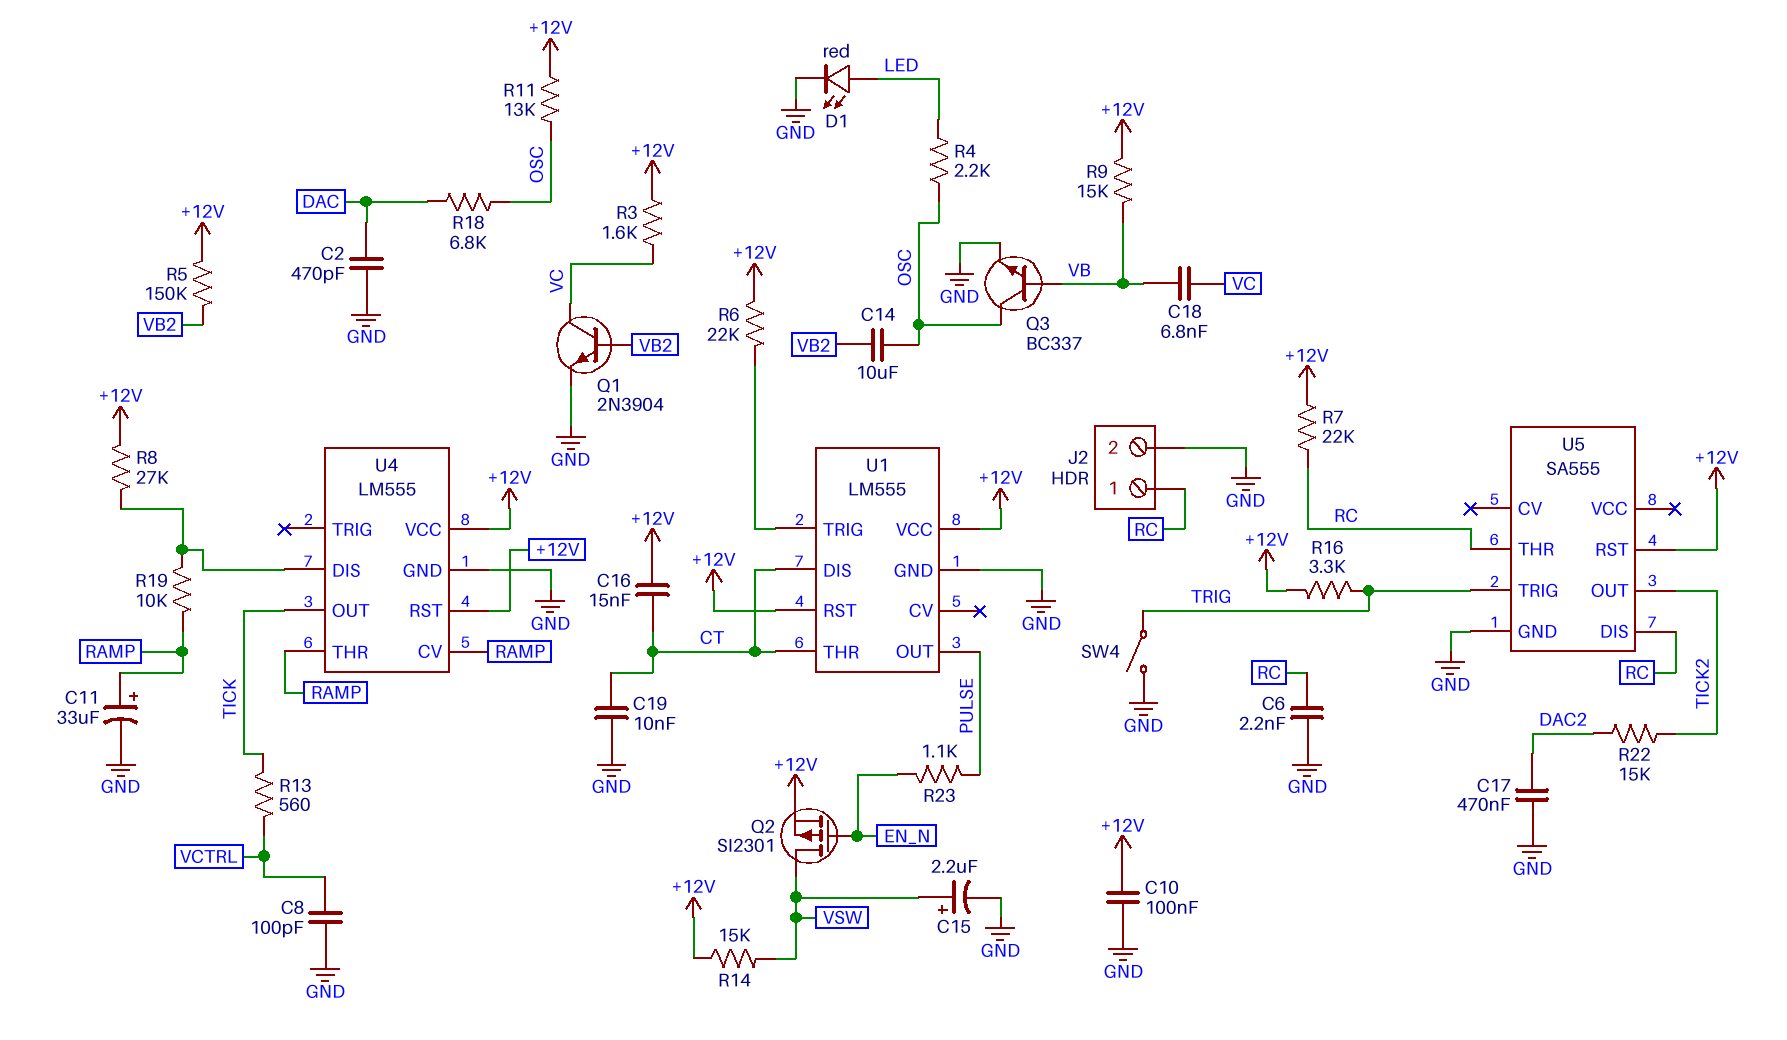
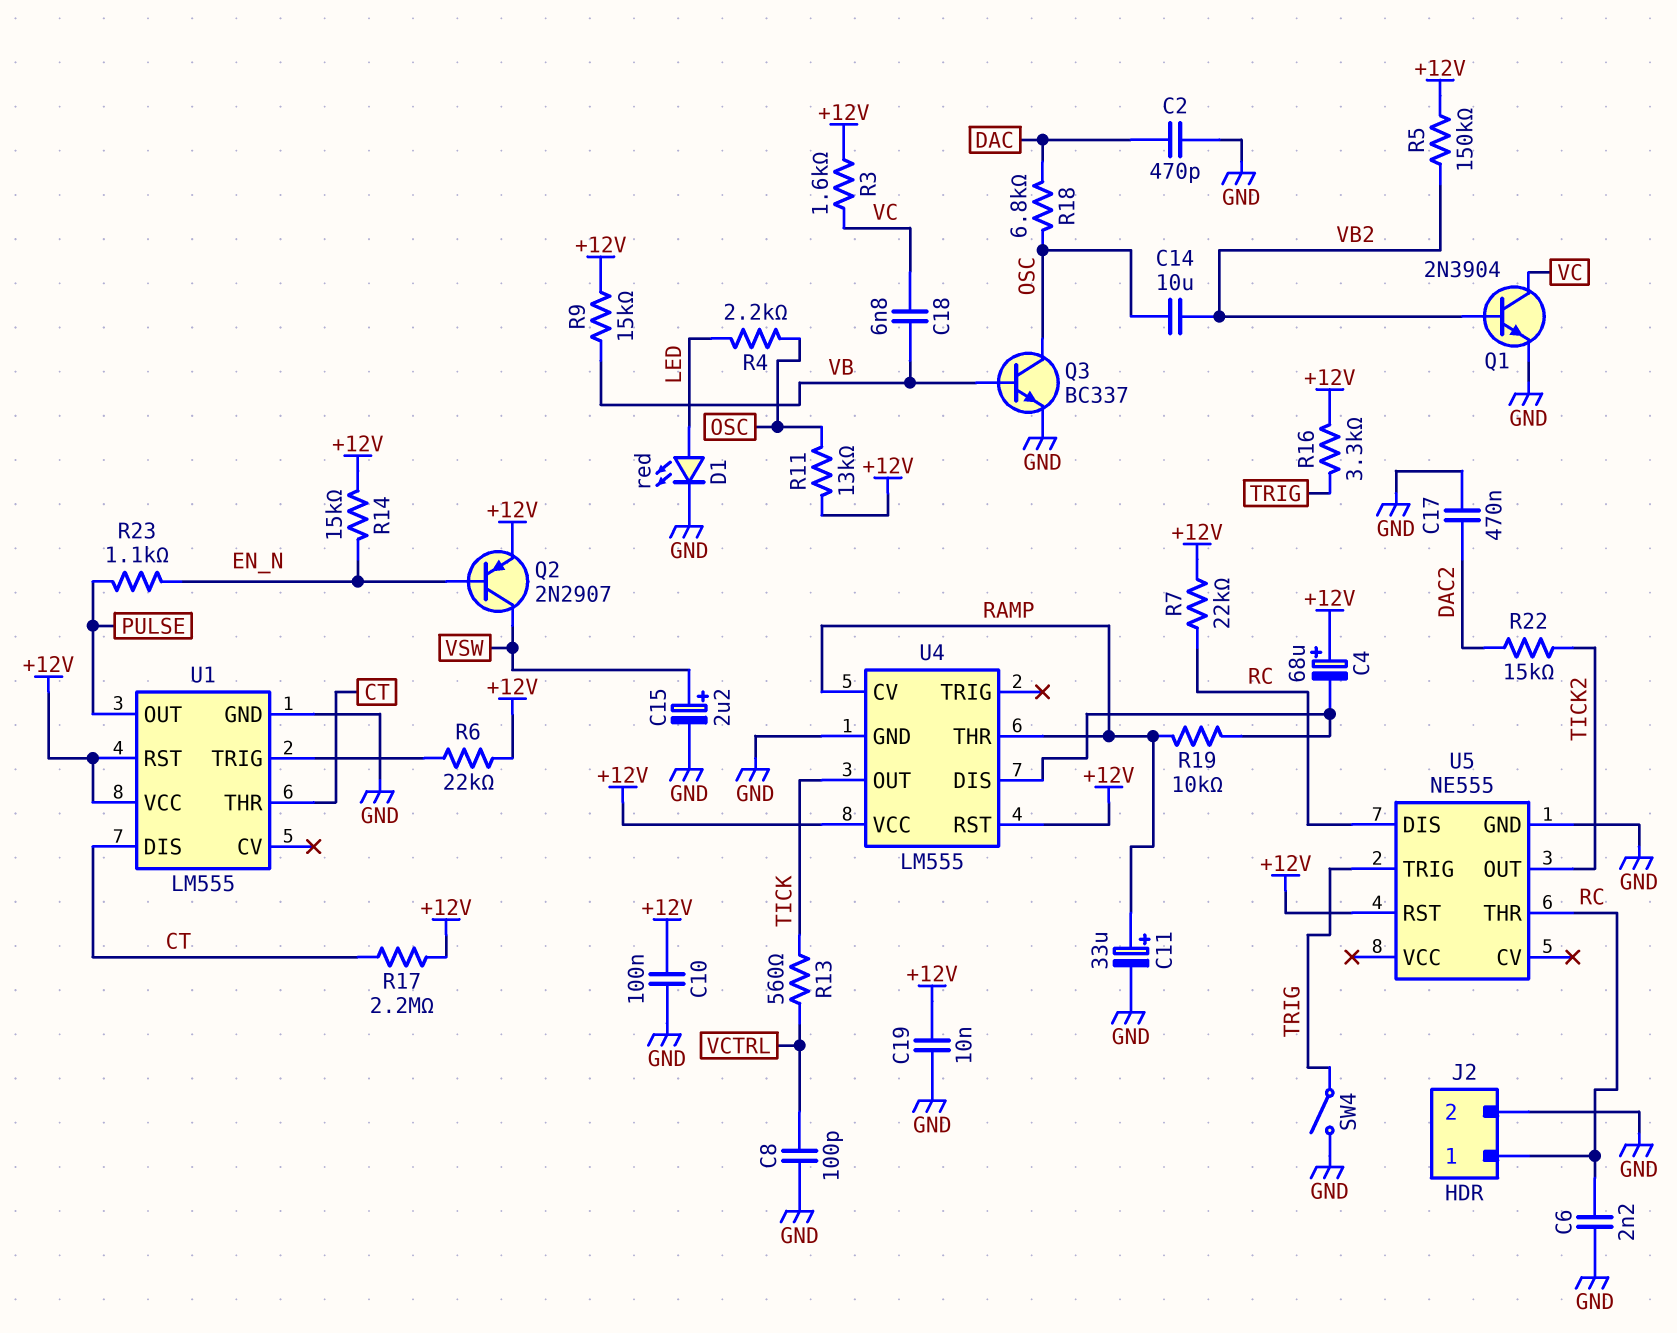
C4: none -> 68uF (plus +12V, minus U4/DIS)
C16: 15nF (+12V, CT) -> none
C19: 10nF (CT, GND) -> 10nF (+12V, GND)
Q2: PMOS SI2301 (G EN_N, D VSW, S +12V) -> PNP 2N2907 (B EN_N, C VSW, E +12V)
R8: 27k (+12V, U4/DIS) -> none
R14: 15k (+12V, VSW) -> 15k (+12V, EN_N)
R17: none -> 2.2M (+12V, CT)
U5: SA555 -> NE555

